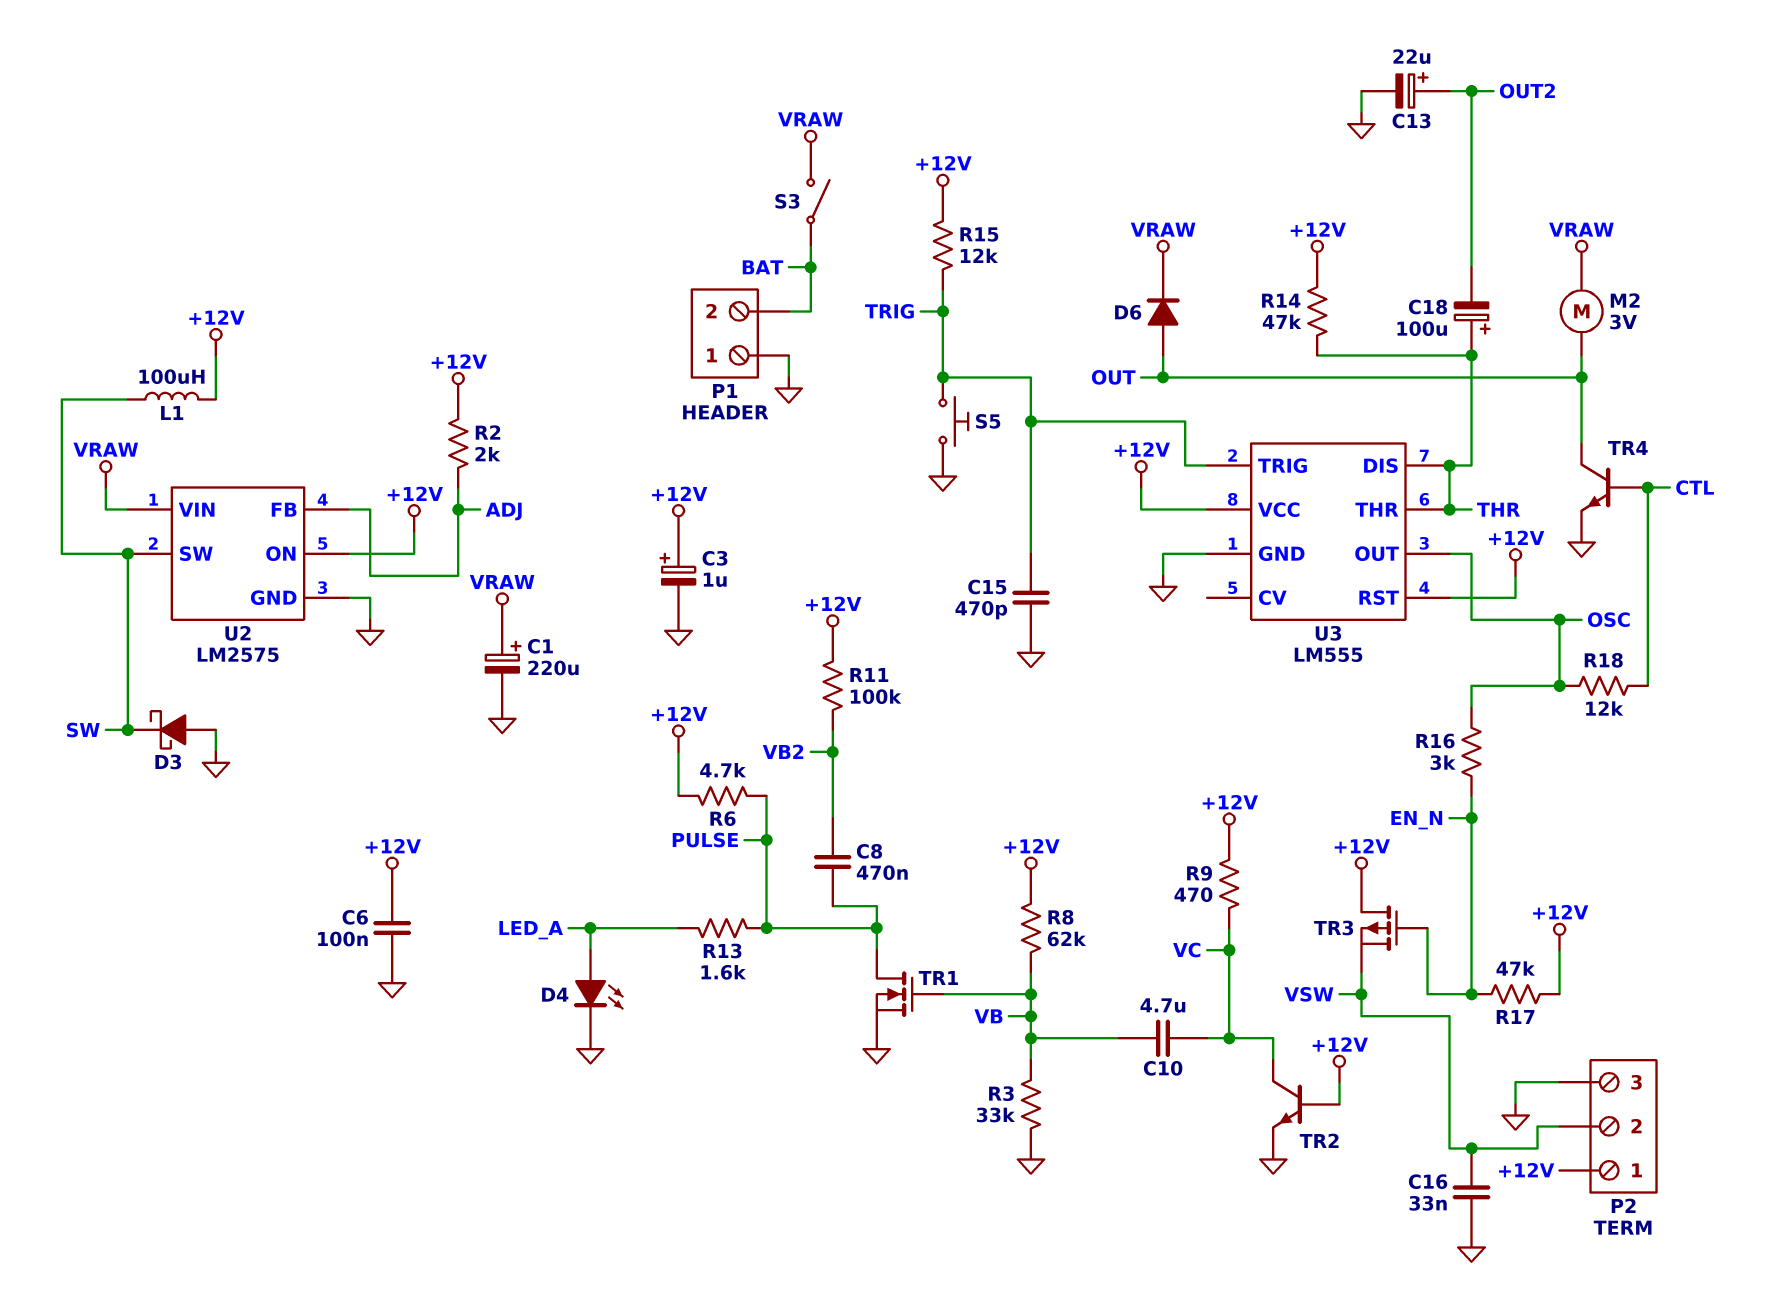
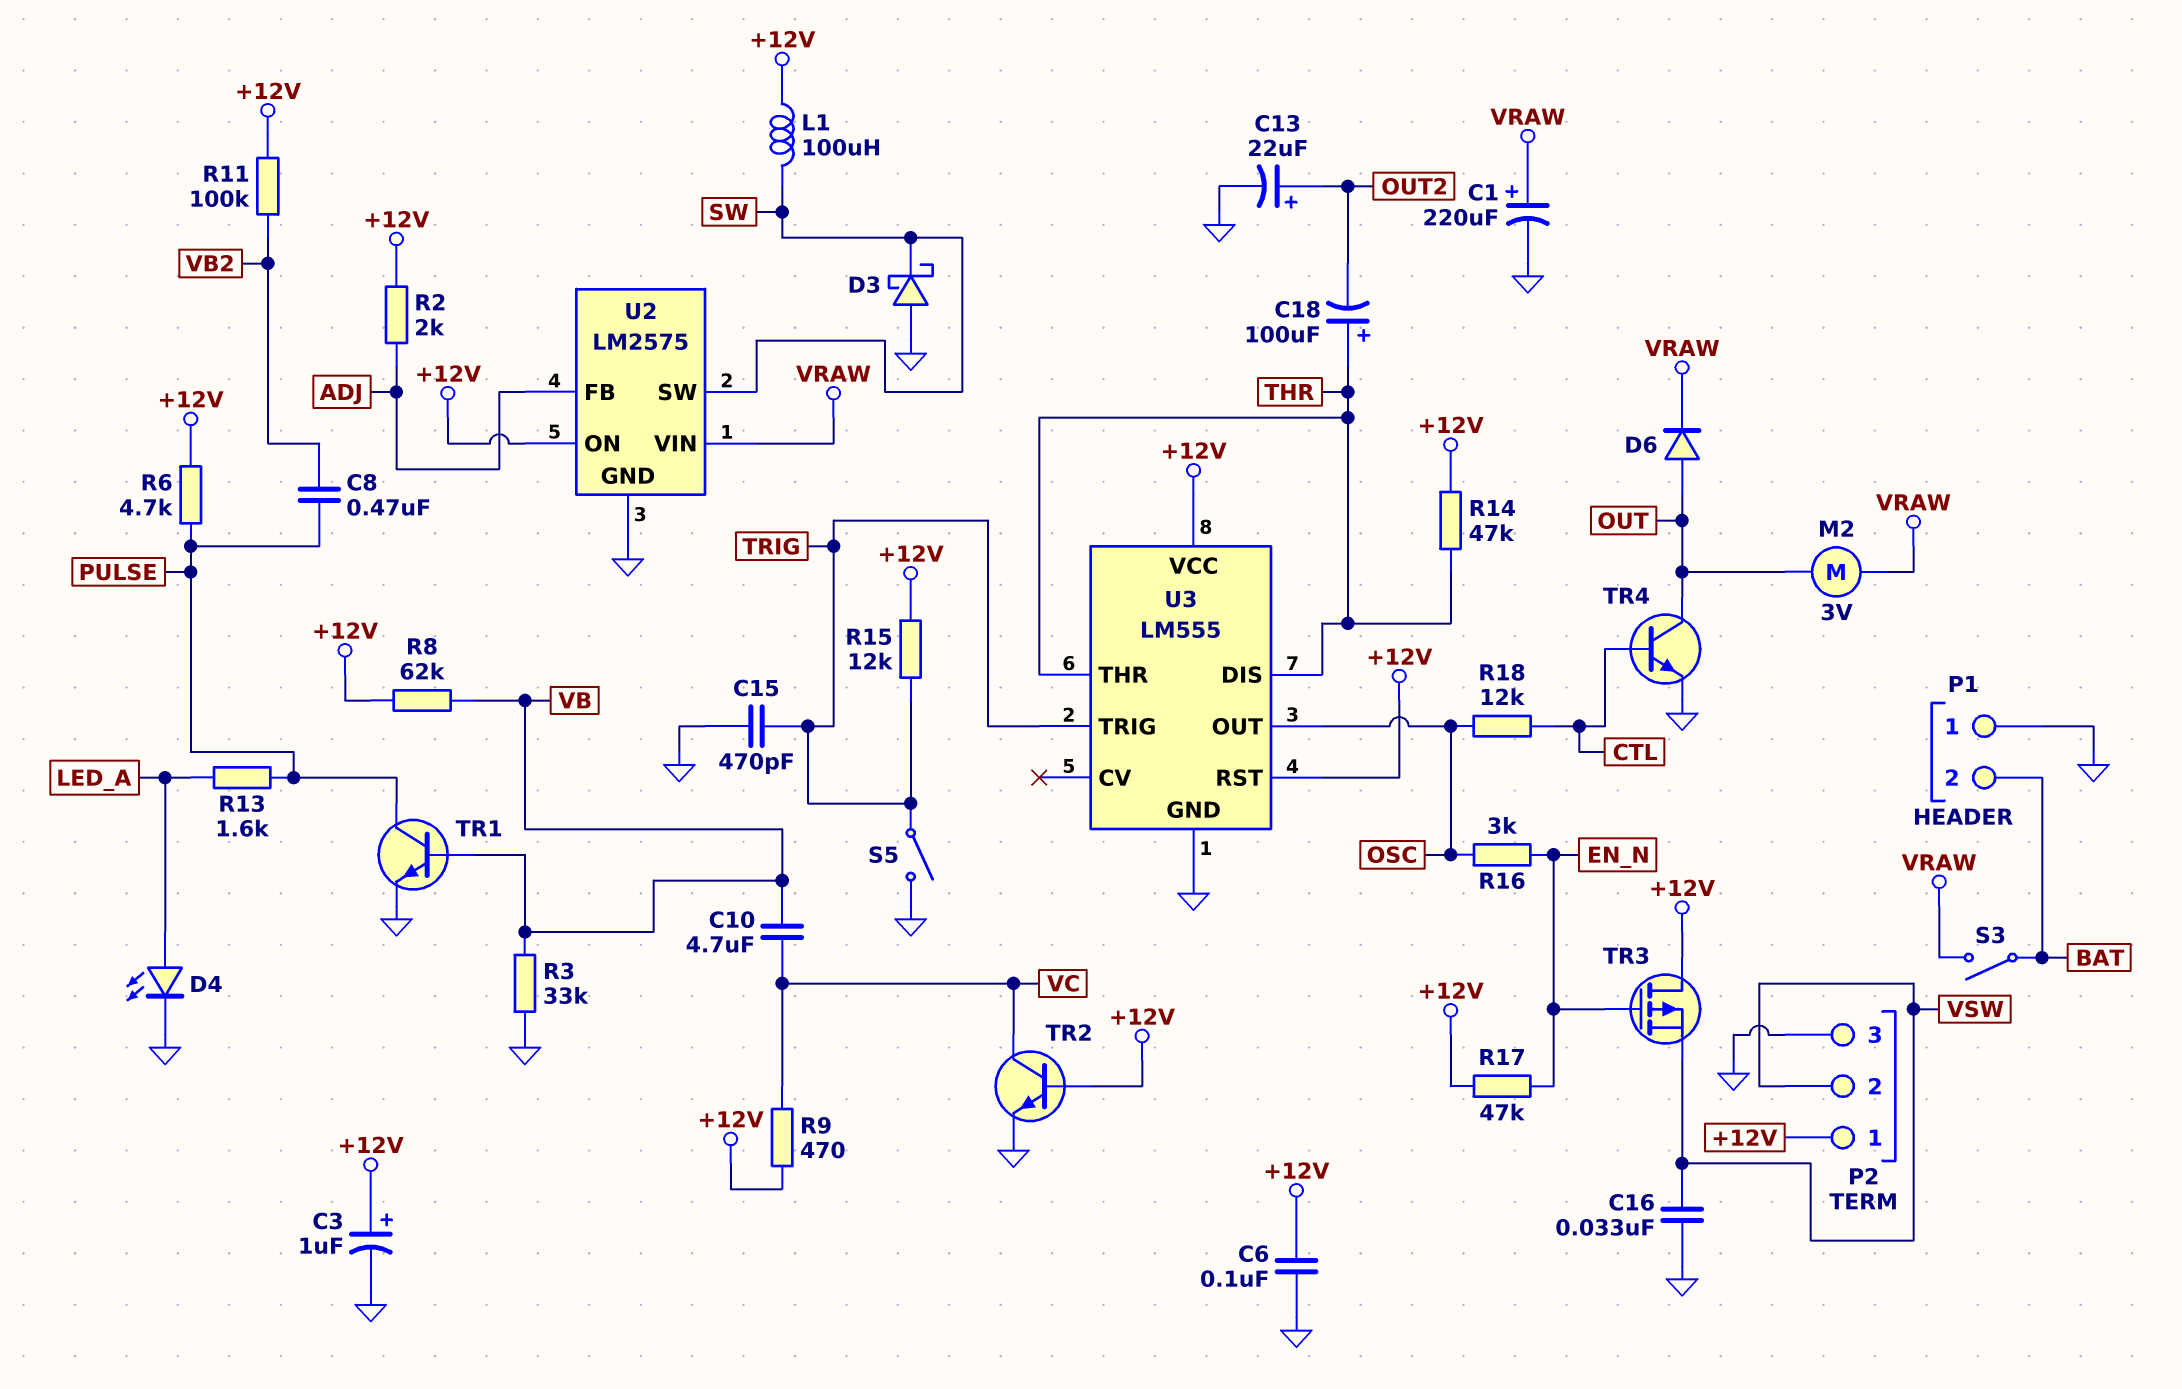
S5: button (GND, TRIG) -> switch (GND, TRIG)
TR1: NMOS (G VB, D PULSE, S GND) -> NPN (B VB, C PULSE, E GND)

